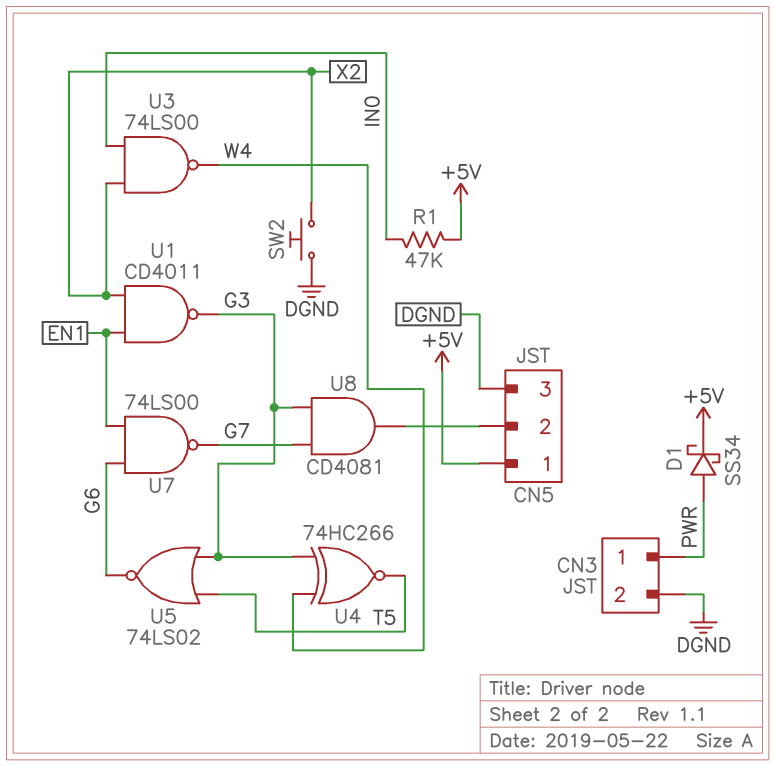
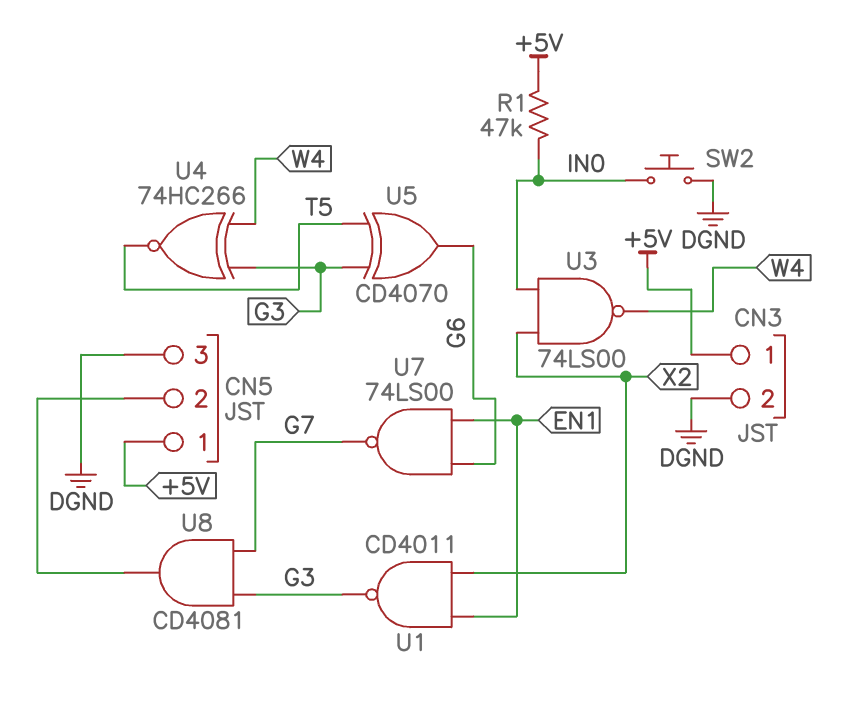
CN3 pin 1: PWR -> +5V
D1: schottky SS34 (A PWR, K +5V) -> none
SW2: button (DGND, X2) -> button (DGND, IN0)
U5: NOR 74LS02 (in G3, in T5, out G6) -> XOR CD4070 (in G3, in T5, out G6)

